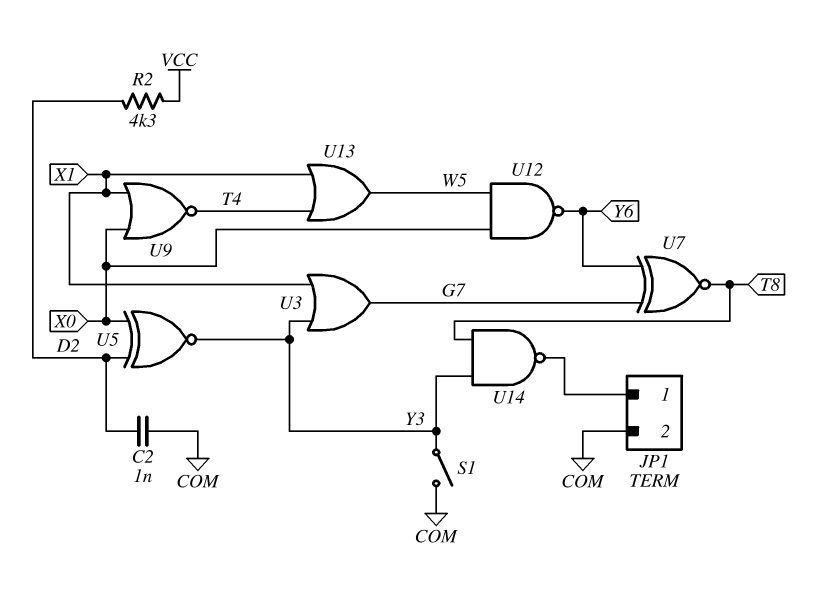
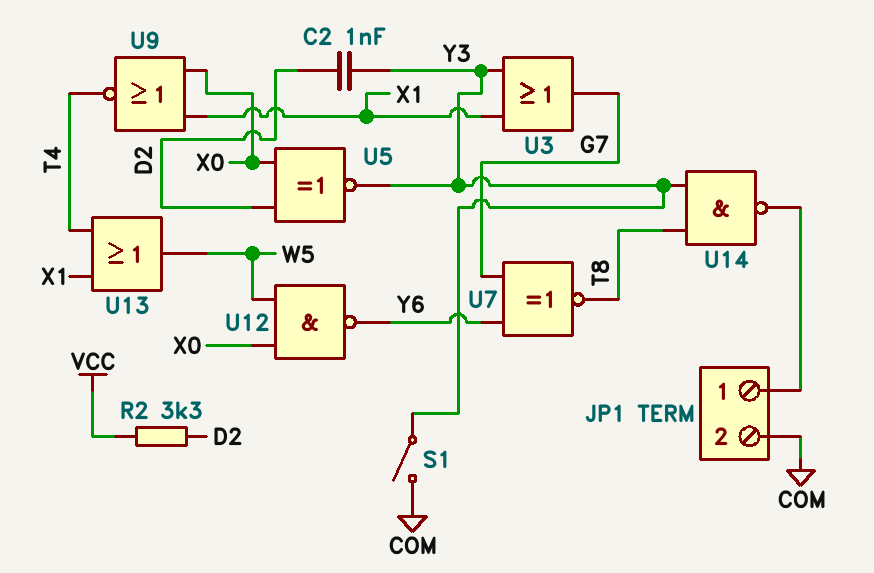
C2: 1nF (COM, D2) -> 1nF (D2, Y3)
R2: 4.3k (D2, VCC) -> 3.3k (D2, VCC)

